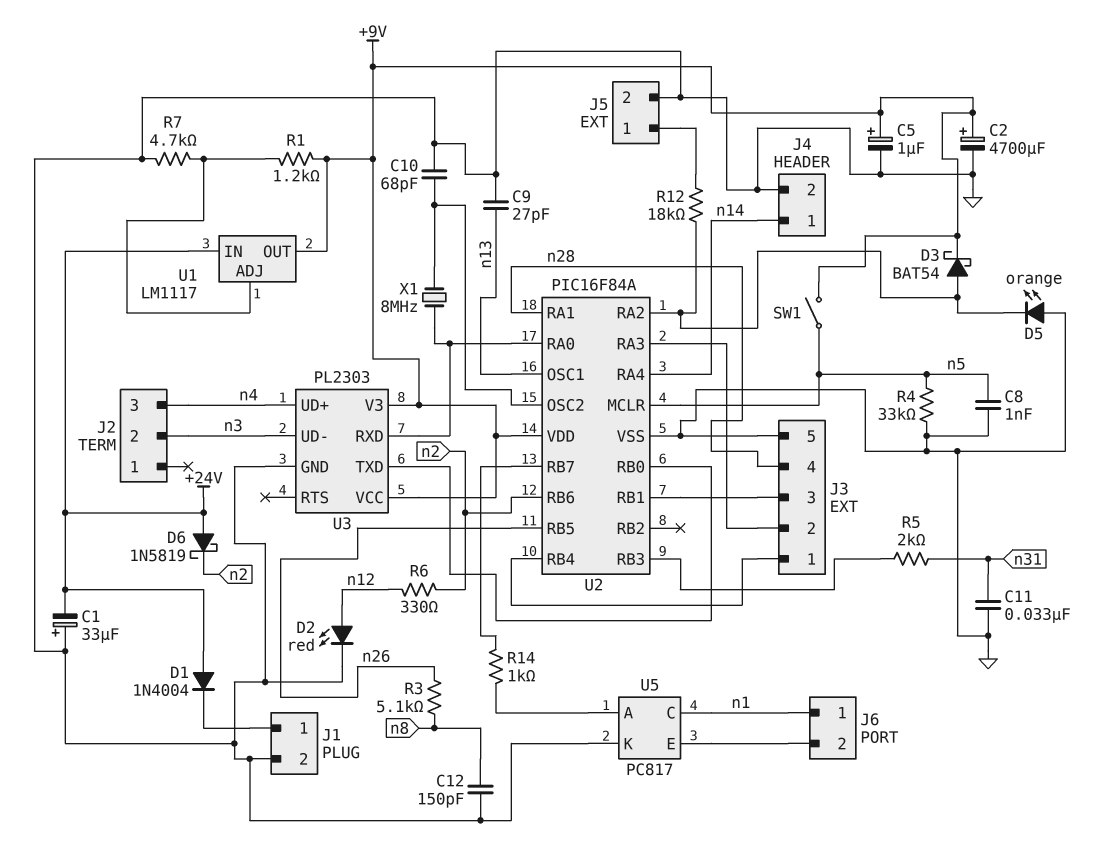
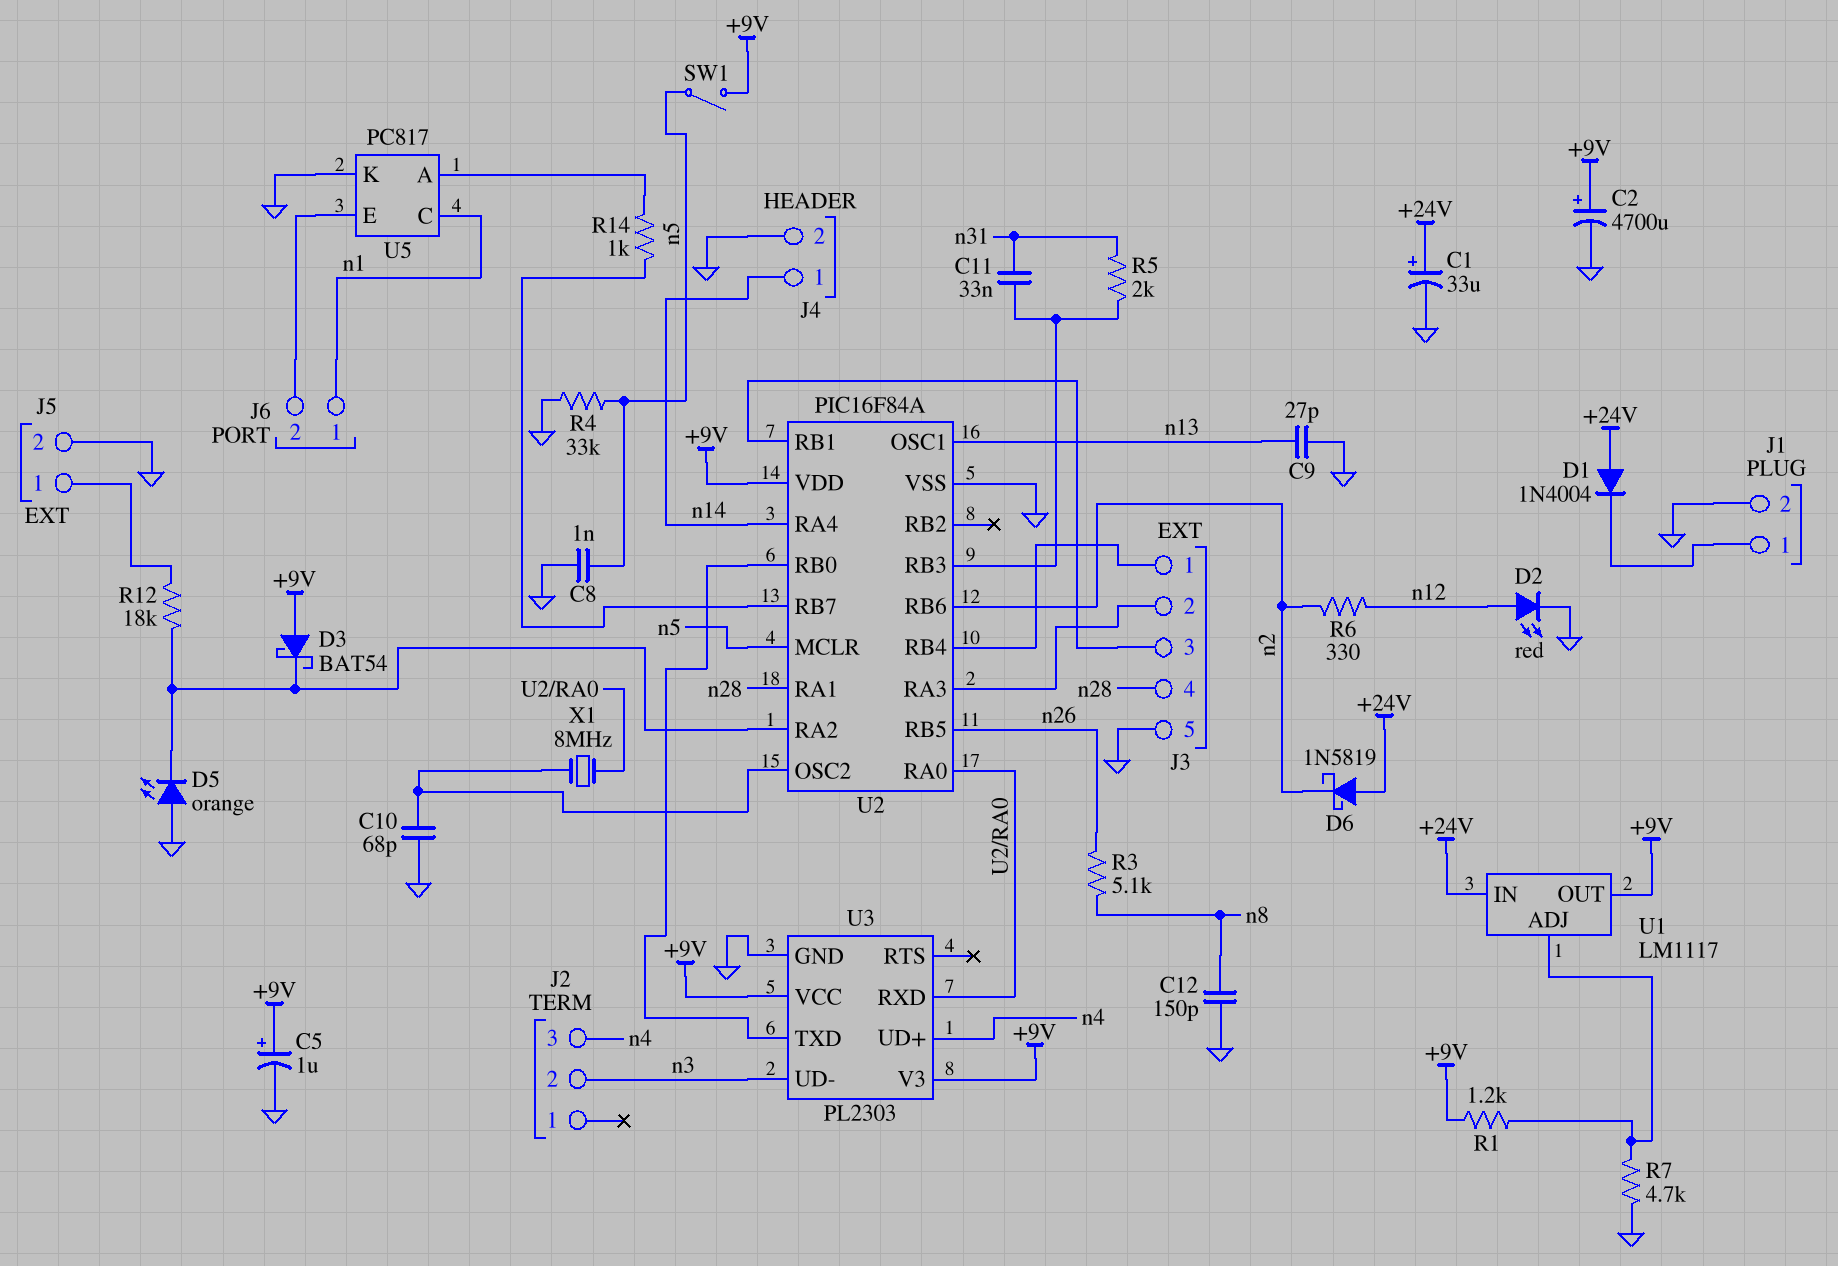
C1: 33uF (plus GND, minus +24V) -> 33uF (plus +24V, minus GND)
C11: 33nF (GND, n31) -> 33nF (U2/RB3, n31)
D3: schottky BAT54 (A U2/RA2, K +9V) -> schottky BAT54 (A +9V, K U2/RA2)

